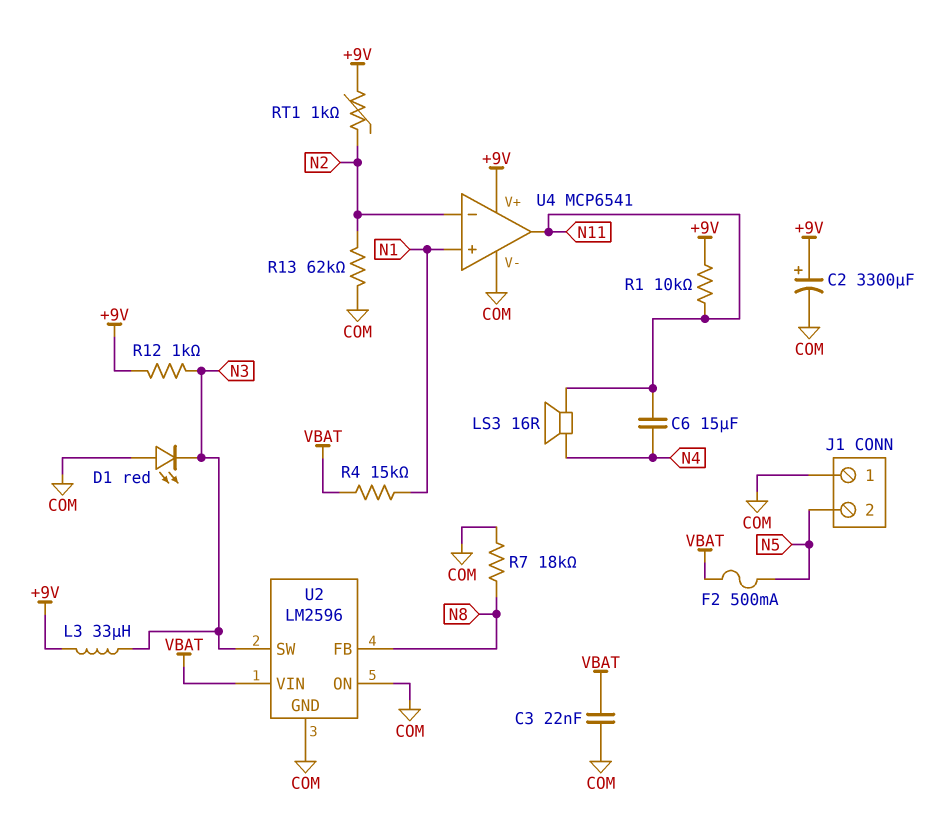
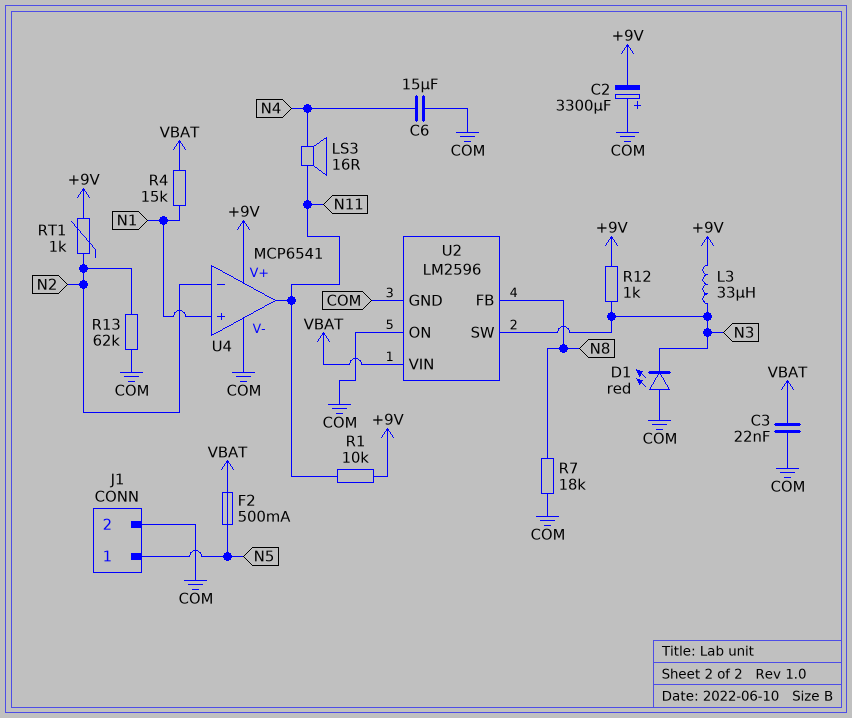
C2: 3300uF (plus +9V, minus COM) -> 3300uF (plus COM, minus +9V)
C6: 15uF (N4, N11) -> 15uF (COM, N4)
J1 pin 1: COM -> N5
J1 pin 2: N5 -> COM

